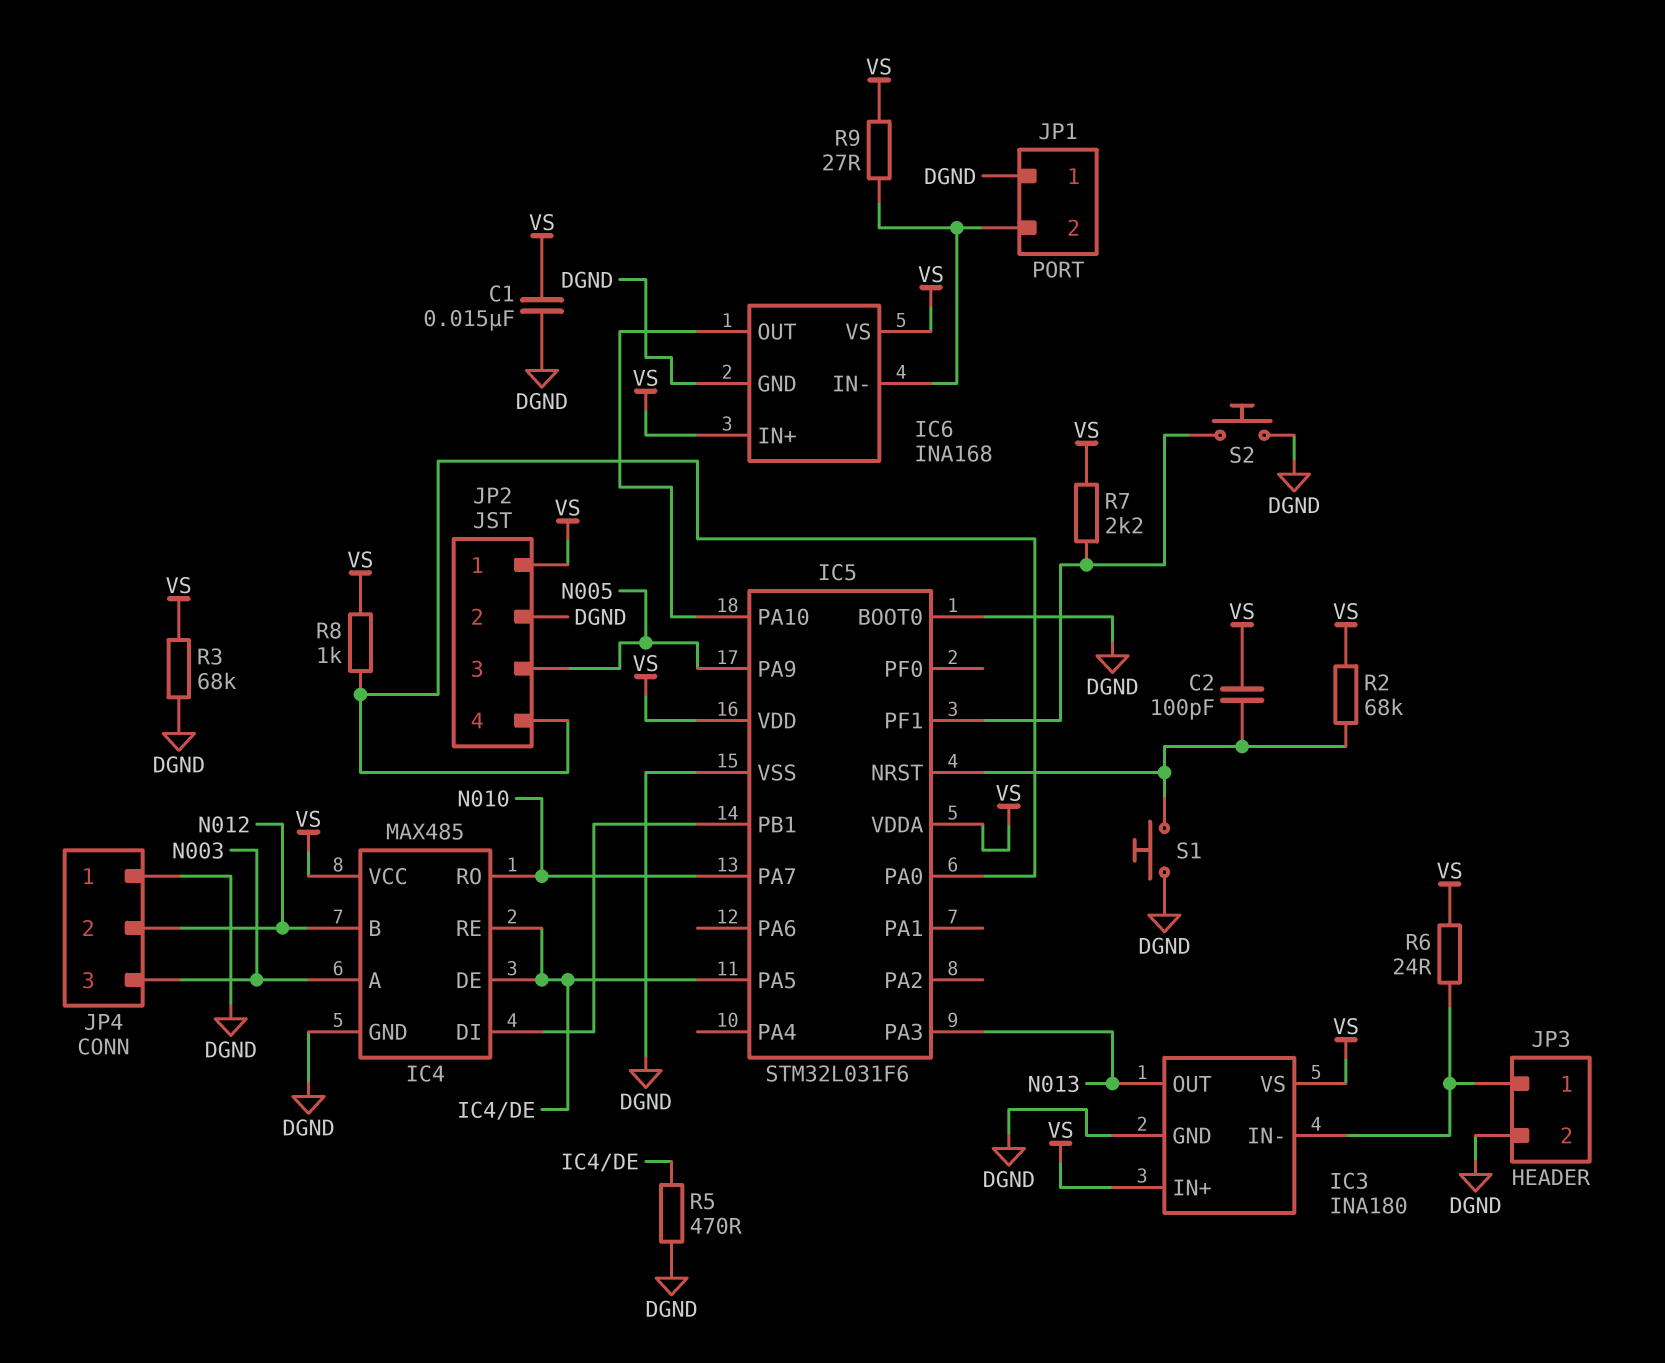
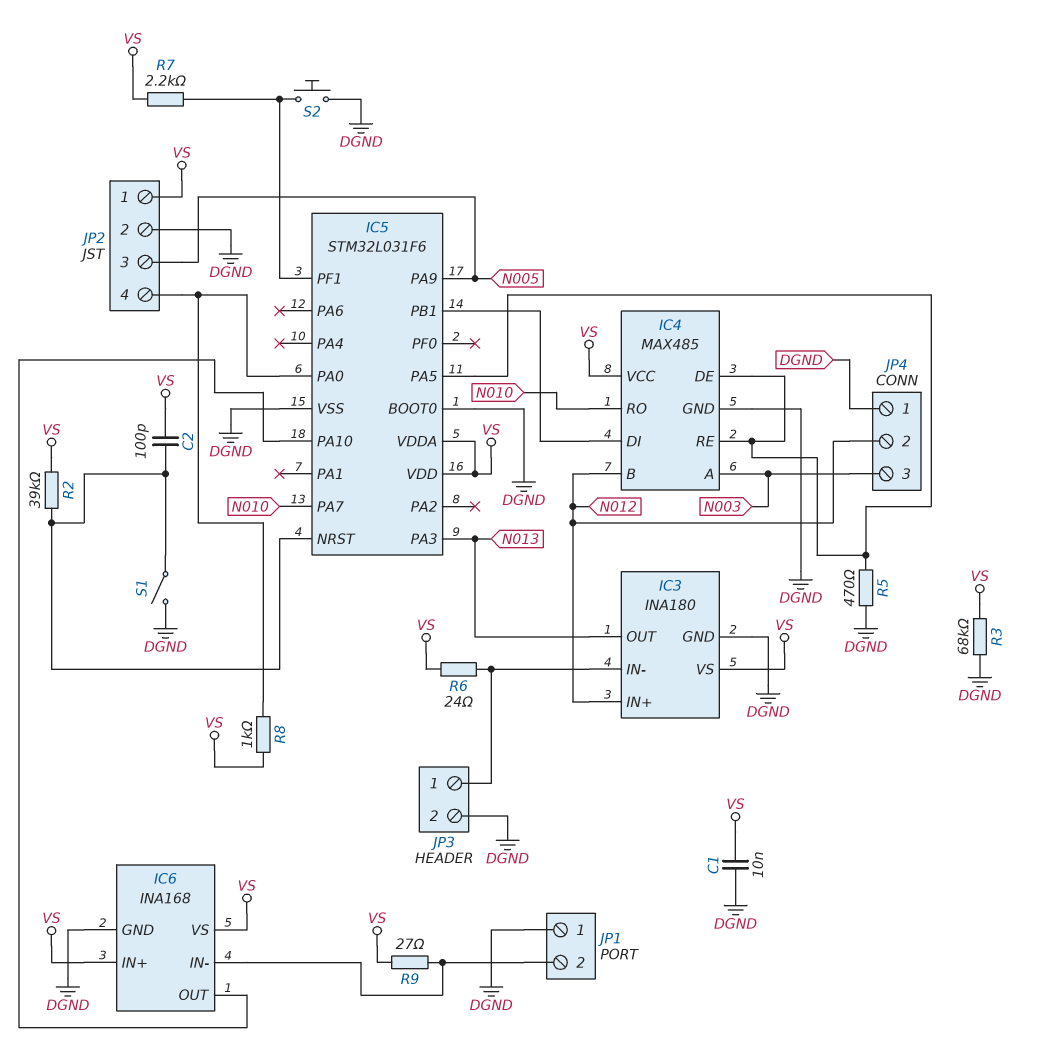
C1: 15nF (DGND, VS) -> 10nF (DGND, VS)
IC3 pin IN+: VS -> N012
R2: 68k (IC5/NRST, VS) -> 39k (IC5/NRST, VS)
S1: button (DGND, IC5/NRST) -> switch (DGND, IC5/NRST)

